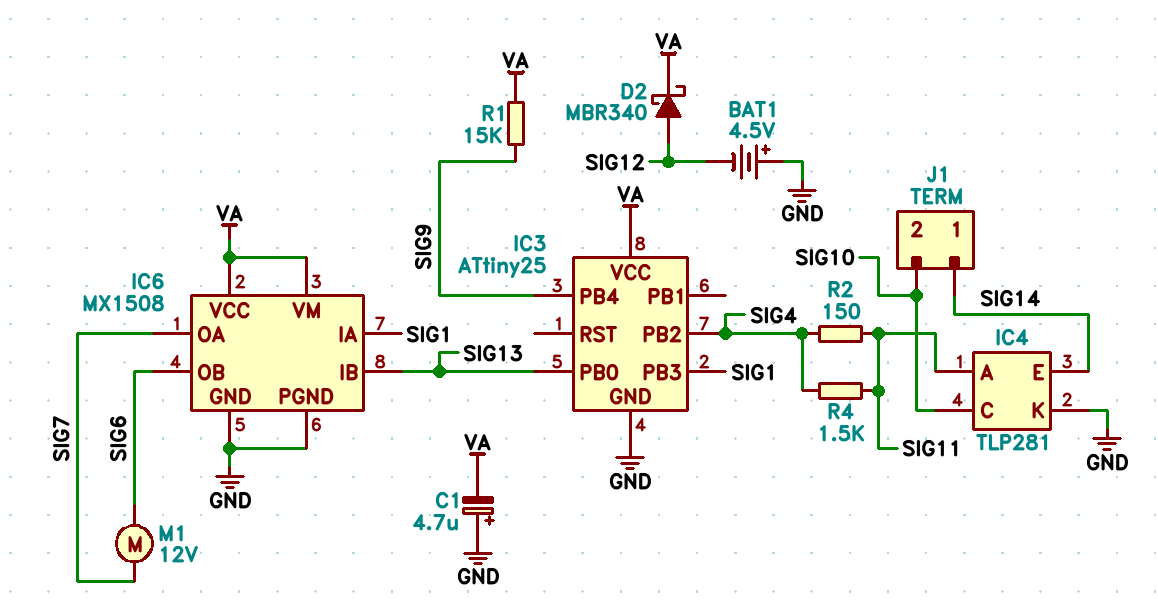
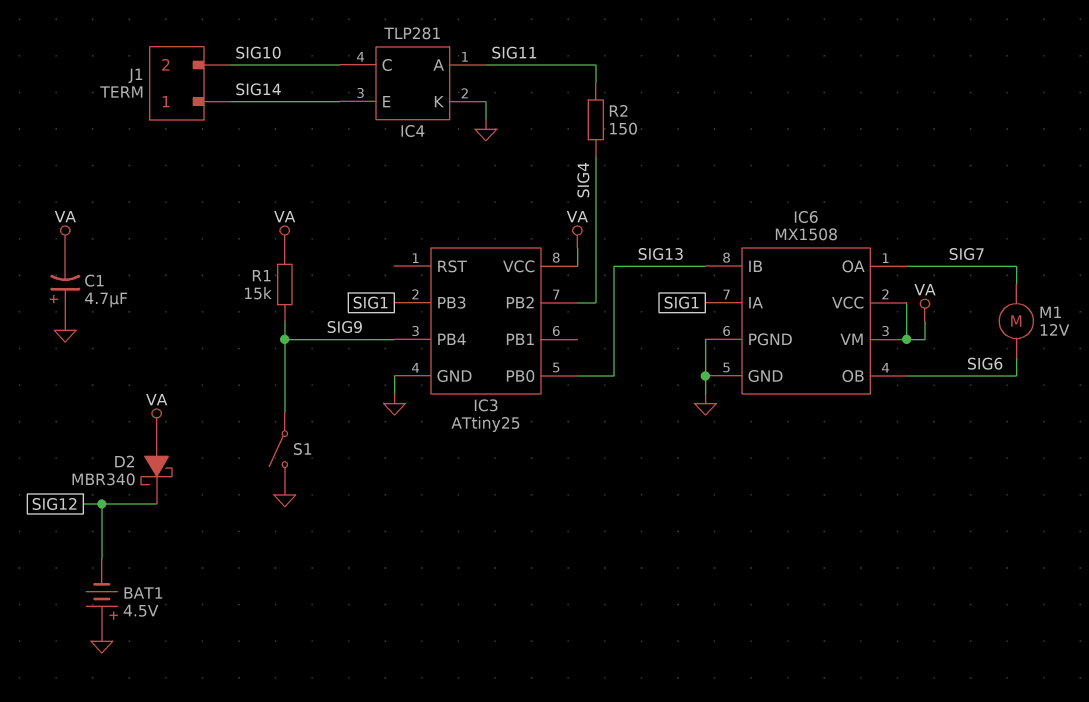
D2: schottky MBR340 (A SIG12, K VA) -> schottky MBR340 (A VA, K SIG12)
R4: 1.5k (SIG4, SIG11) -> none
S1: none -> switch (GND, SIG9)

